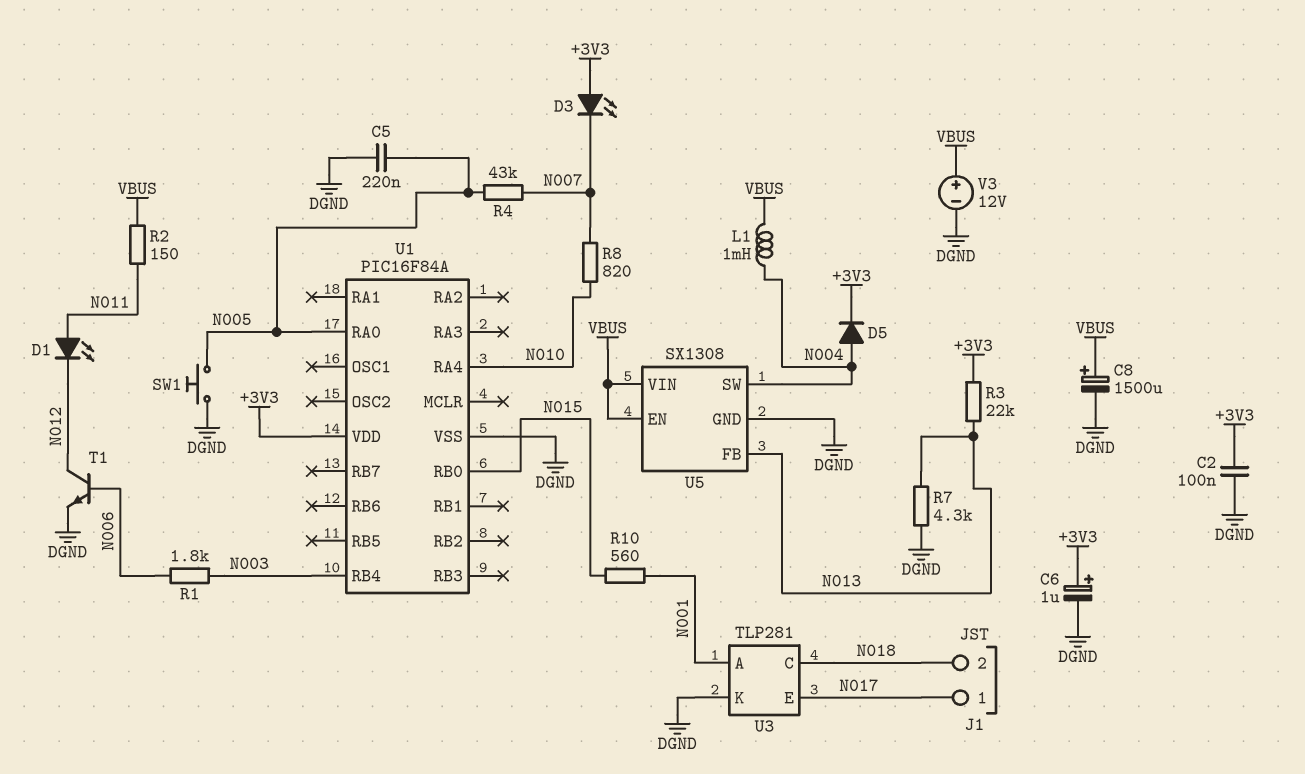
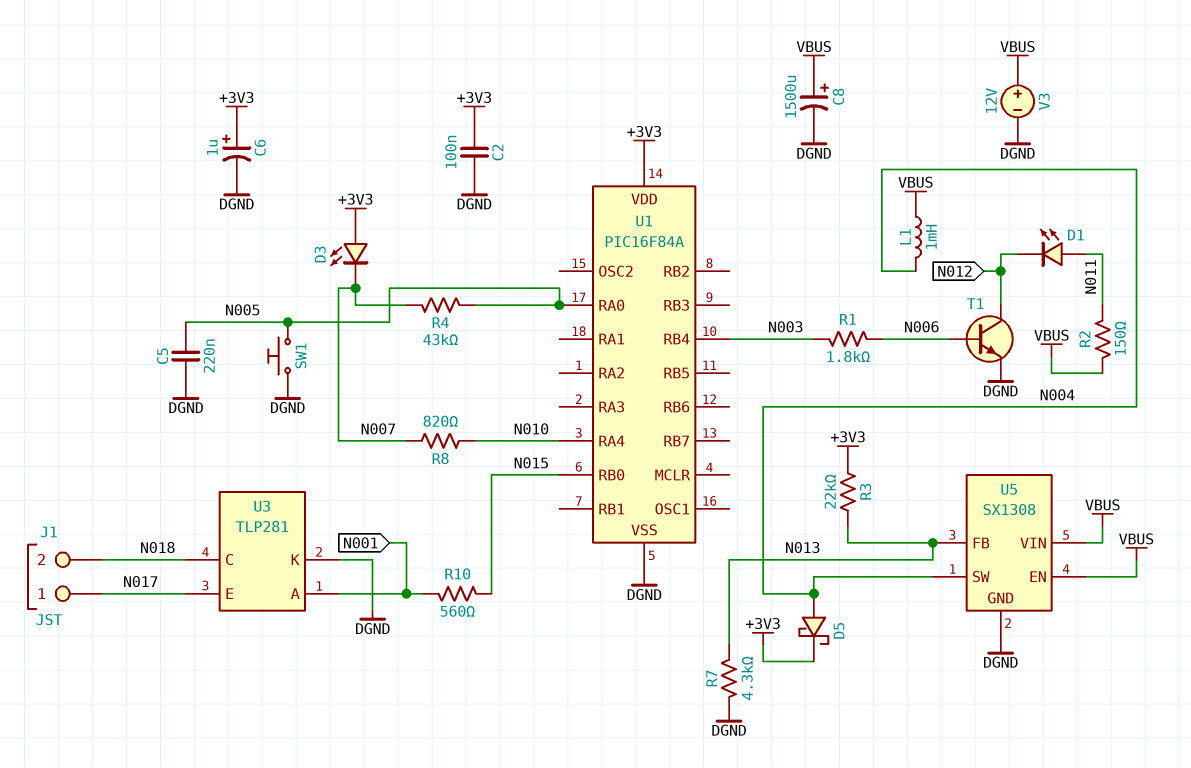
D5: diode (A N004, K +3V3) -> schottky (A N004, K +3V3)

